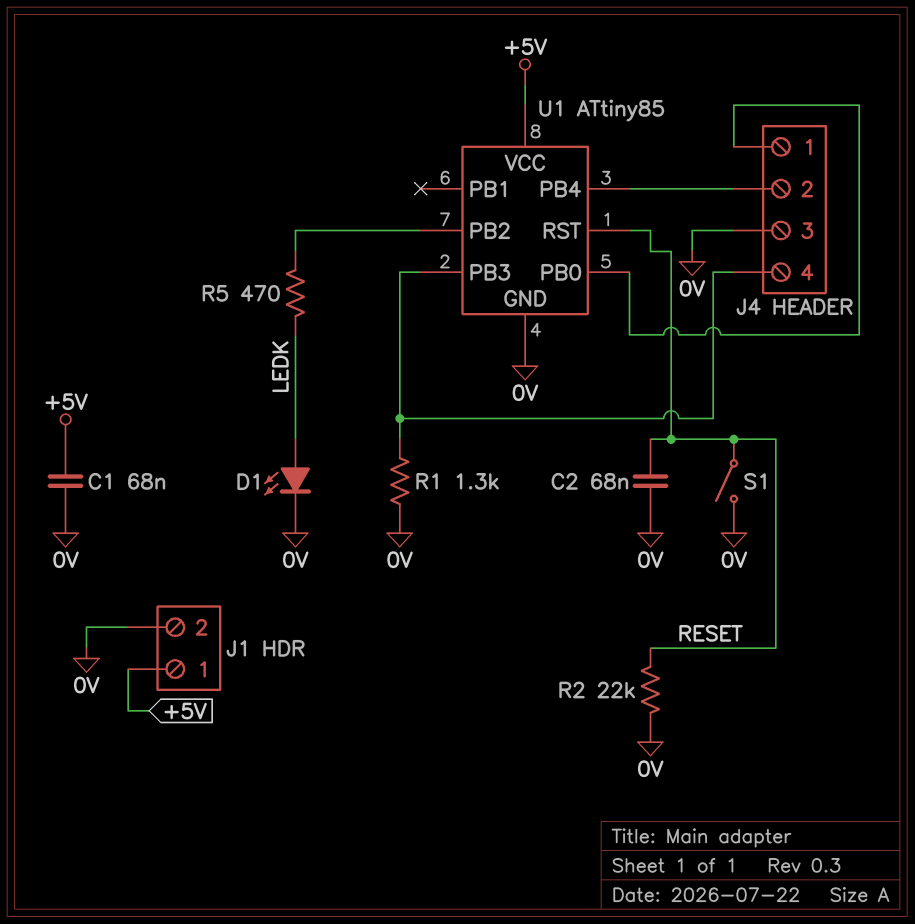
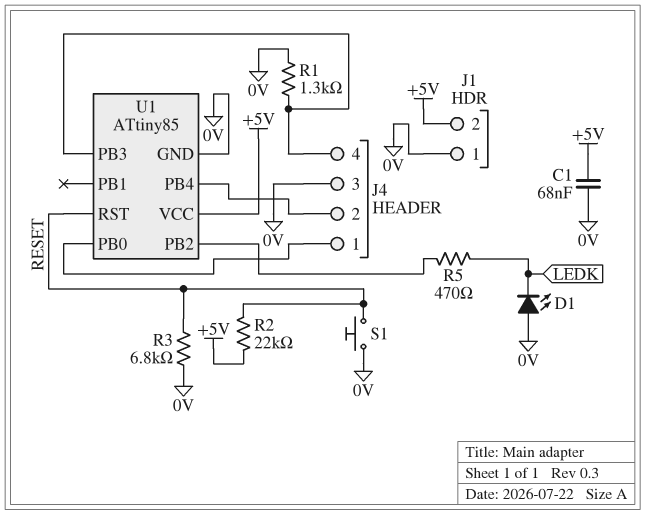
C2: 68nF (0V, RESET) -> none
D1: LED (A LEDK, K 0V) -> LED (A 0V, K LEDK)
J1 pin 1: +5V -> 0V
J1 pin 2: 0V -> +5V
R2: 22k (0V, RESET) -> 22k (+5V, RESET)
R3: none -> 6.8k (0V, RESET)
S1: switch (0V, RESET) -> button (0V, RESET)

